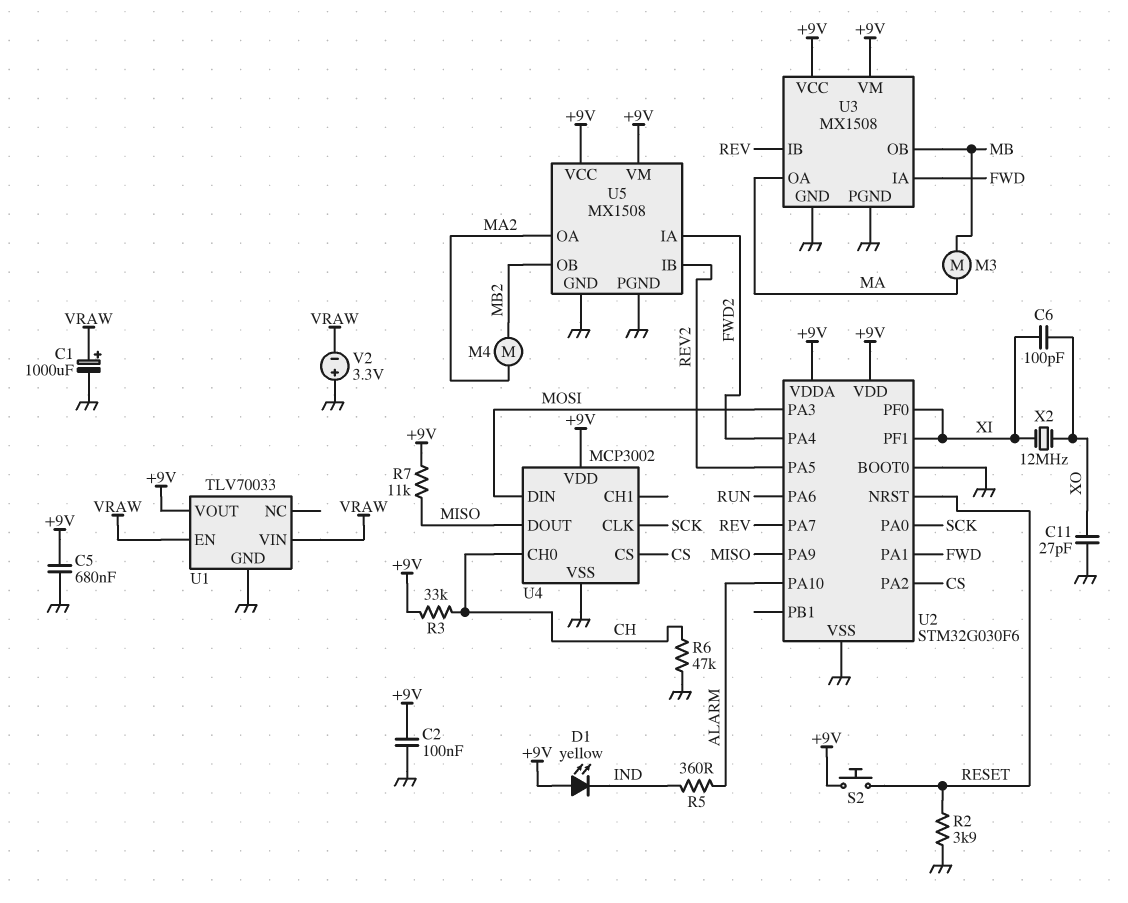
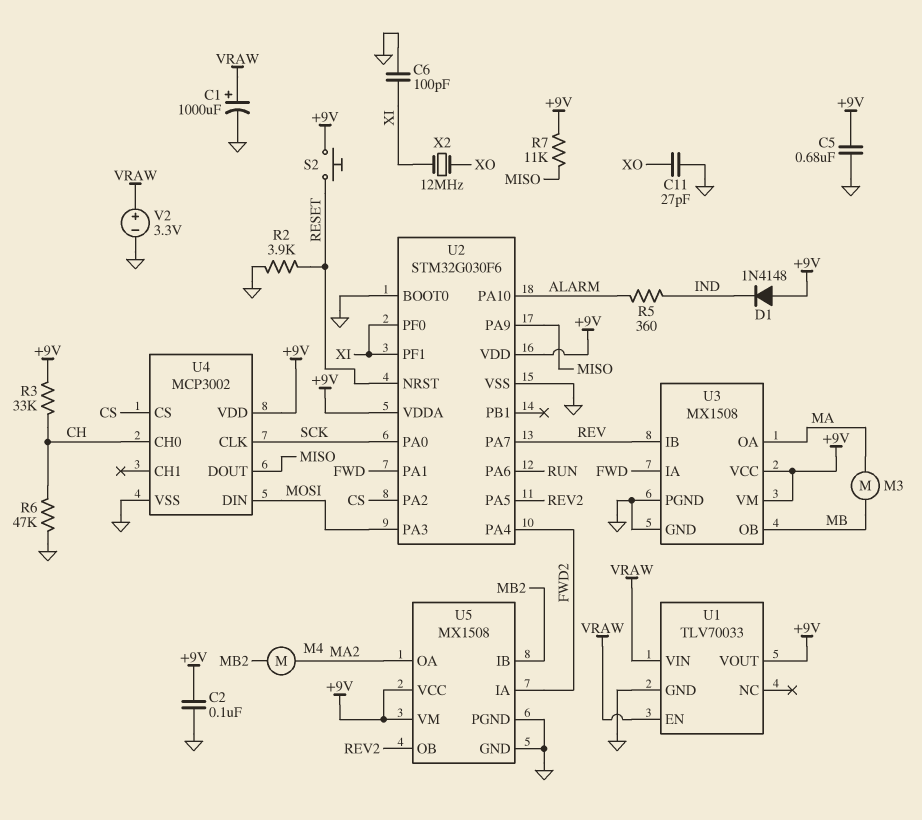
C6: 100pF (XI, XO) -> 100pF (GND, XI)
D1: LED yellow (A +9V, K IND) -> diode 1N4148 (A +9V, K IND)
U5 pin IB: REV2 -> MB2
U5 pin OB: MB2 -> REV2
V2: 3.3V (plus GND, minus VRAW) -> 3.3V (plus VRAW, minus GND)

